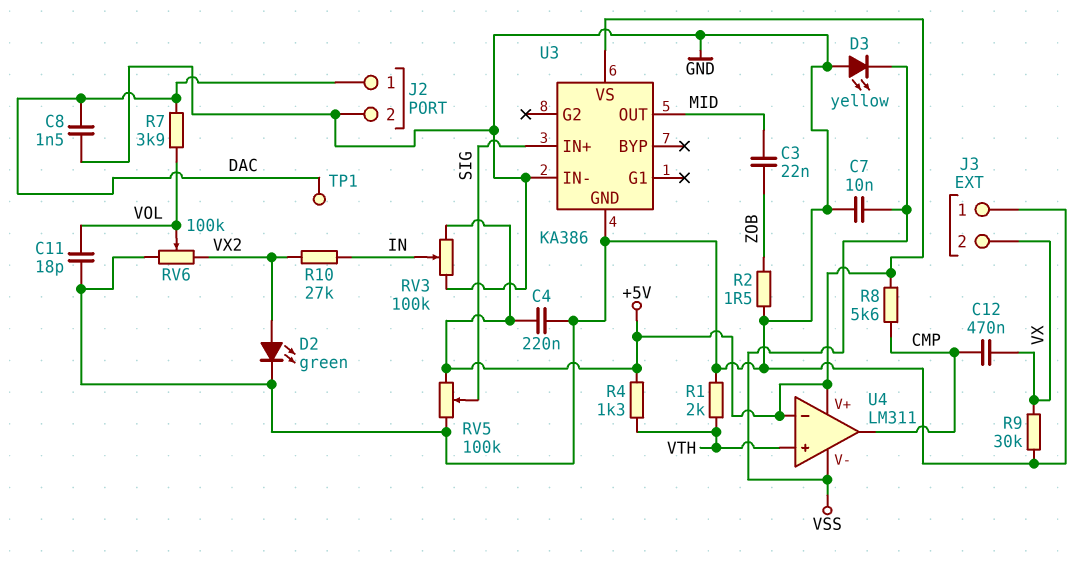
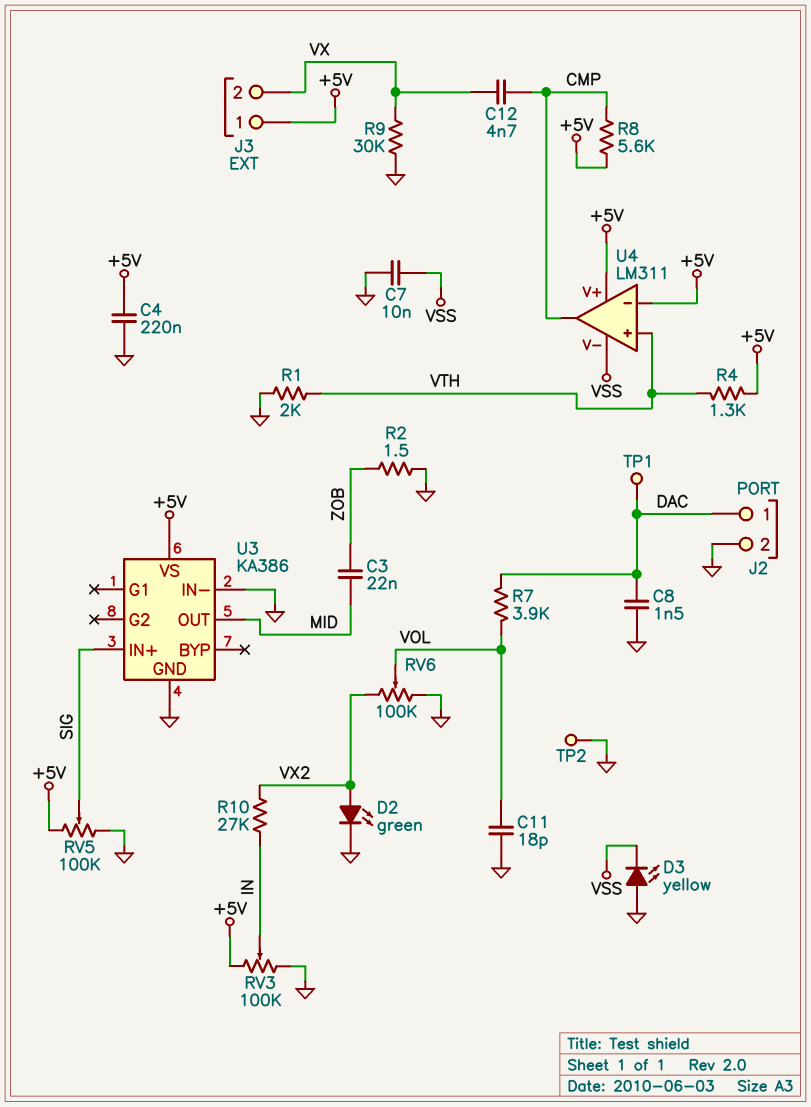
C12: 470nF (CMP, VX) -> 4.7nF (CMP, VX)
J3 pin 1: GND -> +5V
TP2: none -> test point (GND)

